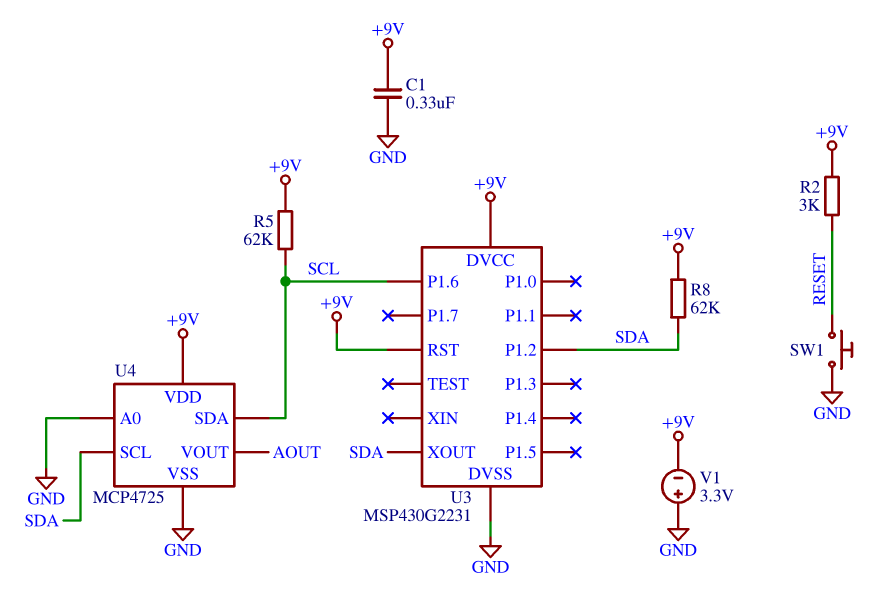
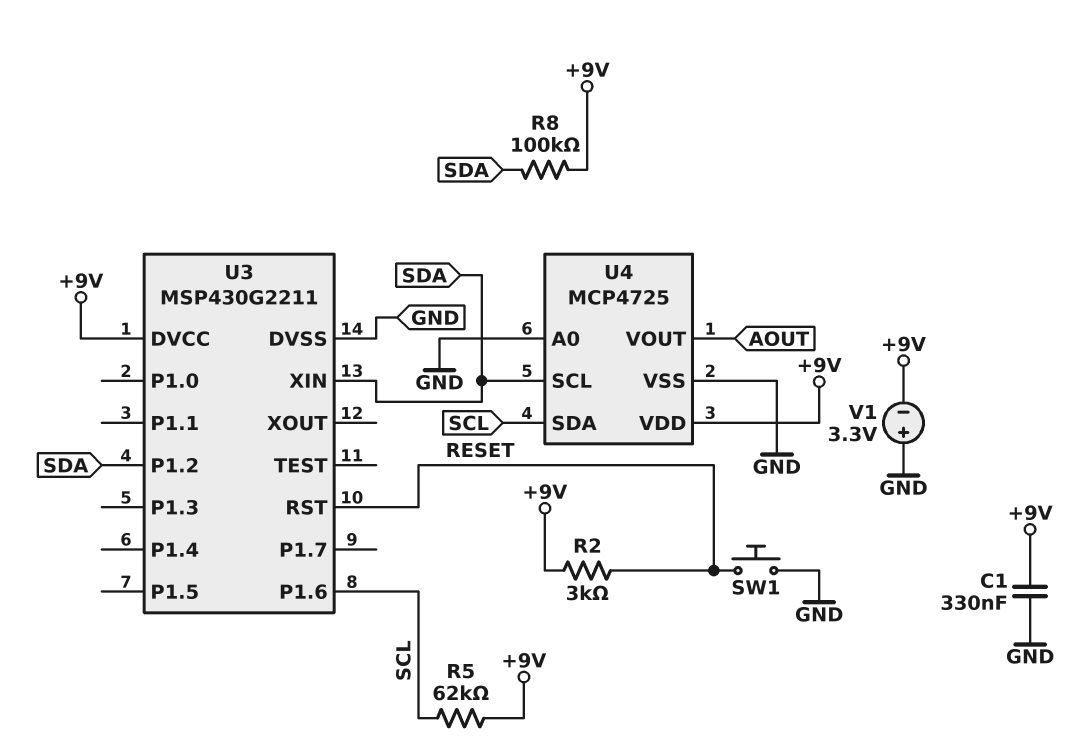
R8: 62k (+9V, SDA) -> 100k (+9V, SDA)
U3: MSP430G2231 -> MSP430G2211
U3 pin RST: +9V -> RESET
U3 pin XIN: none -> SDA
U3 pin XOUT: SDA -> none

